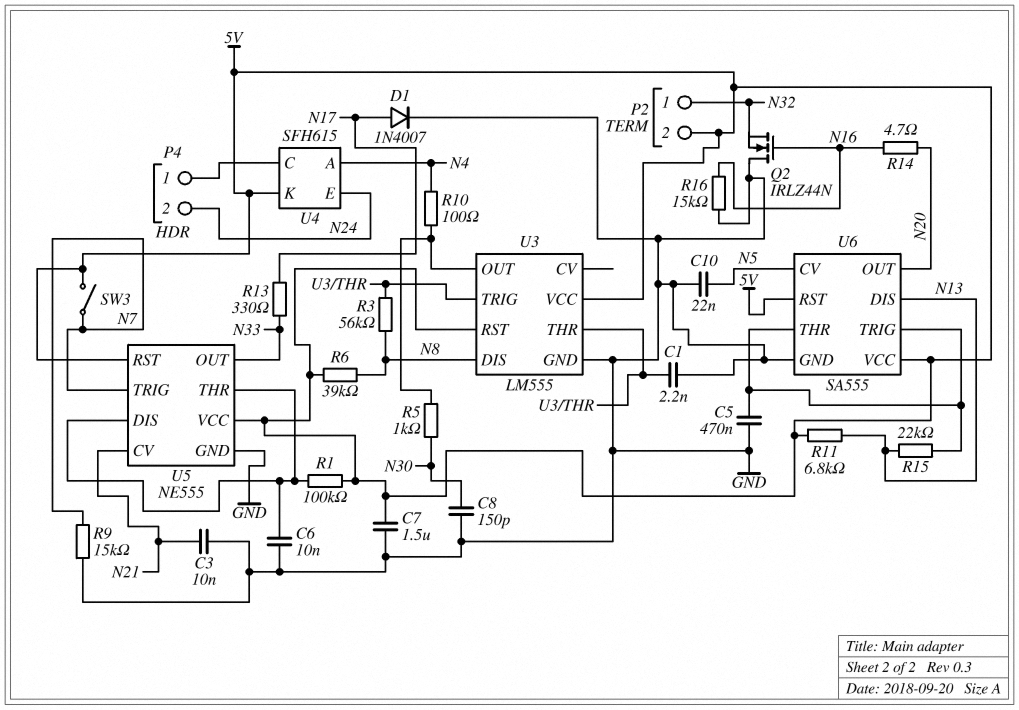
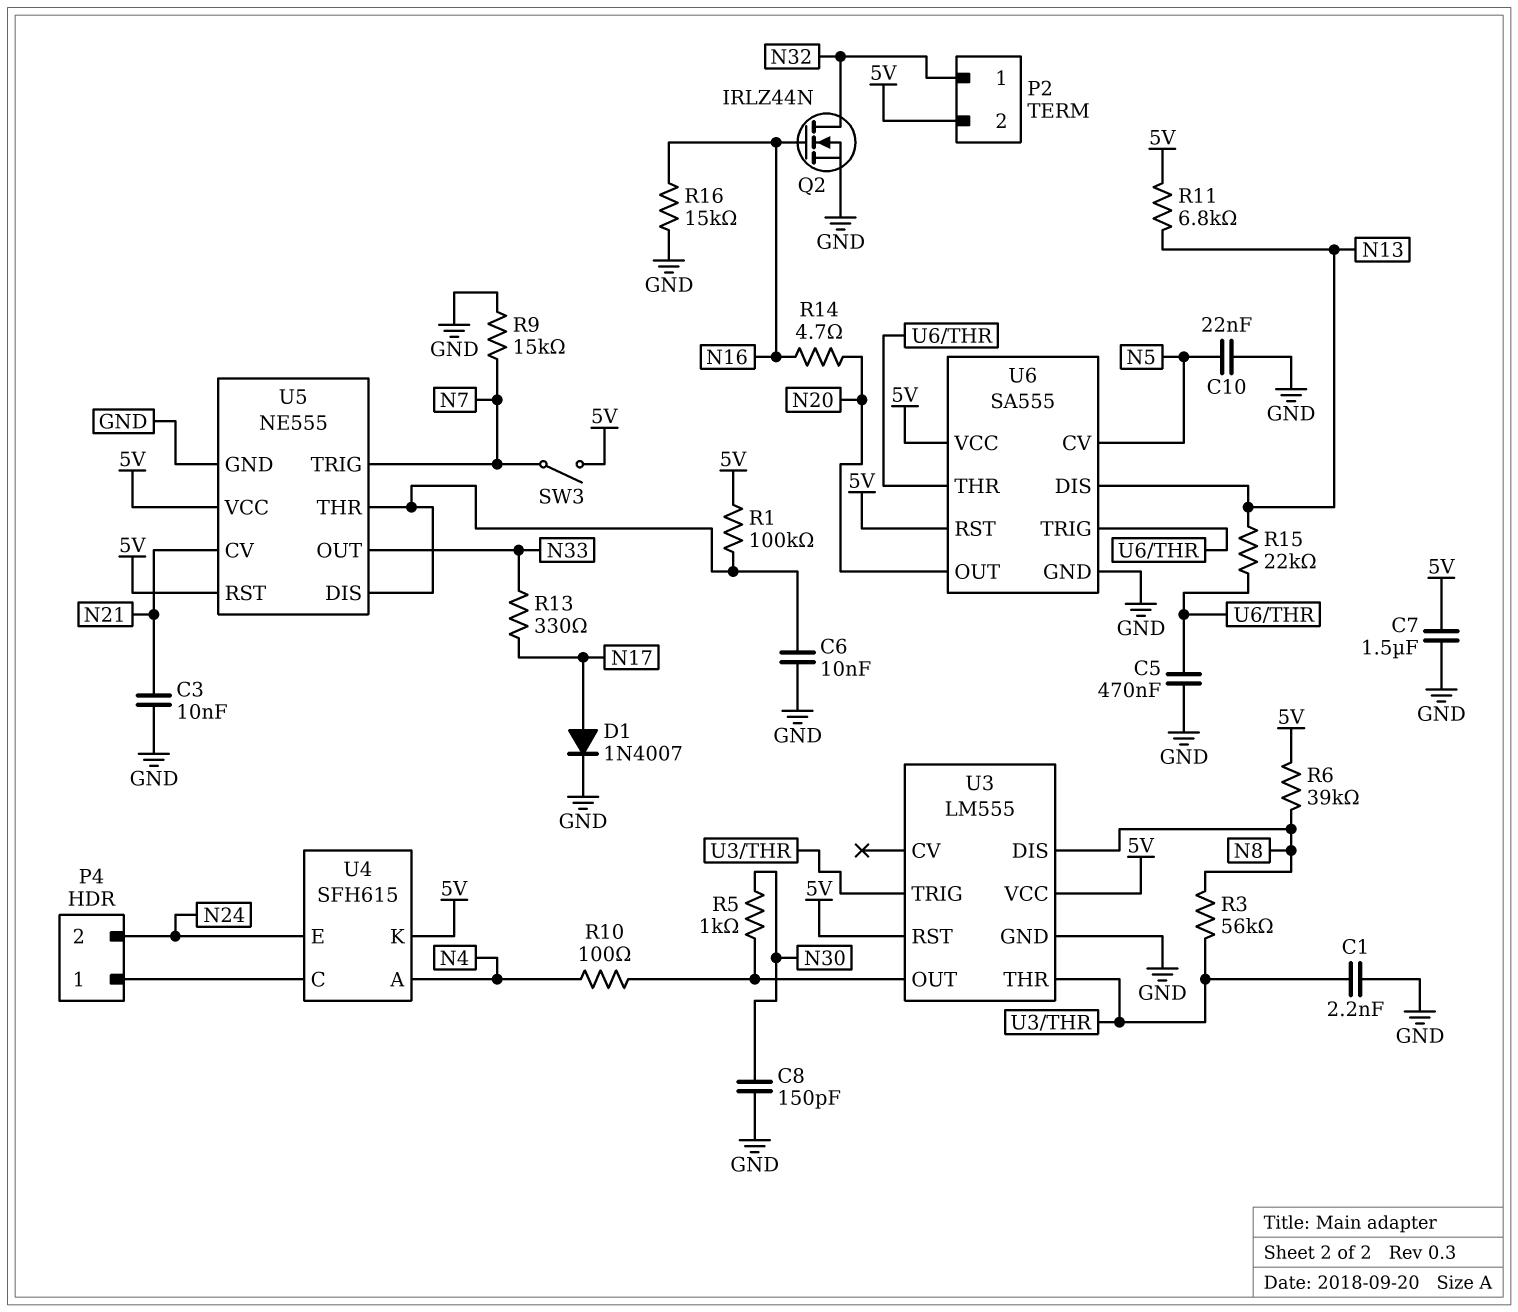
Q2: NMOS IRLZ44N (G N16, D GND, S N32) -> NMOS IRLZ44N (G N16, D N32, S GND)

